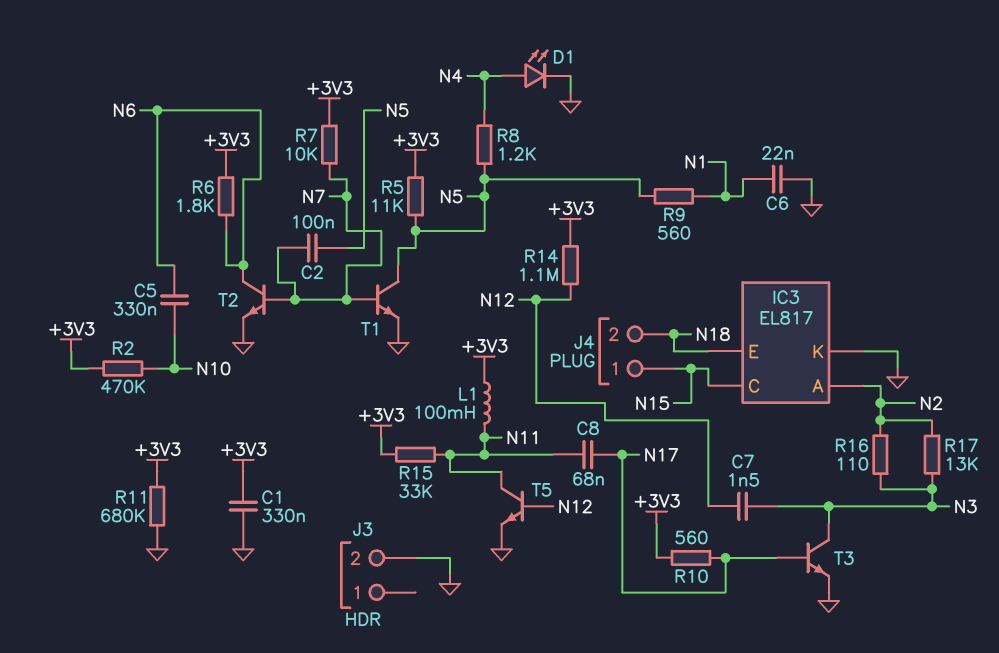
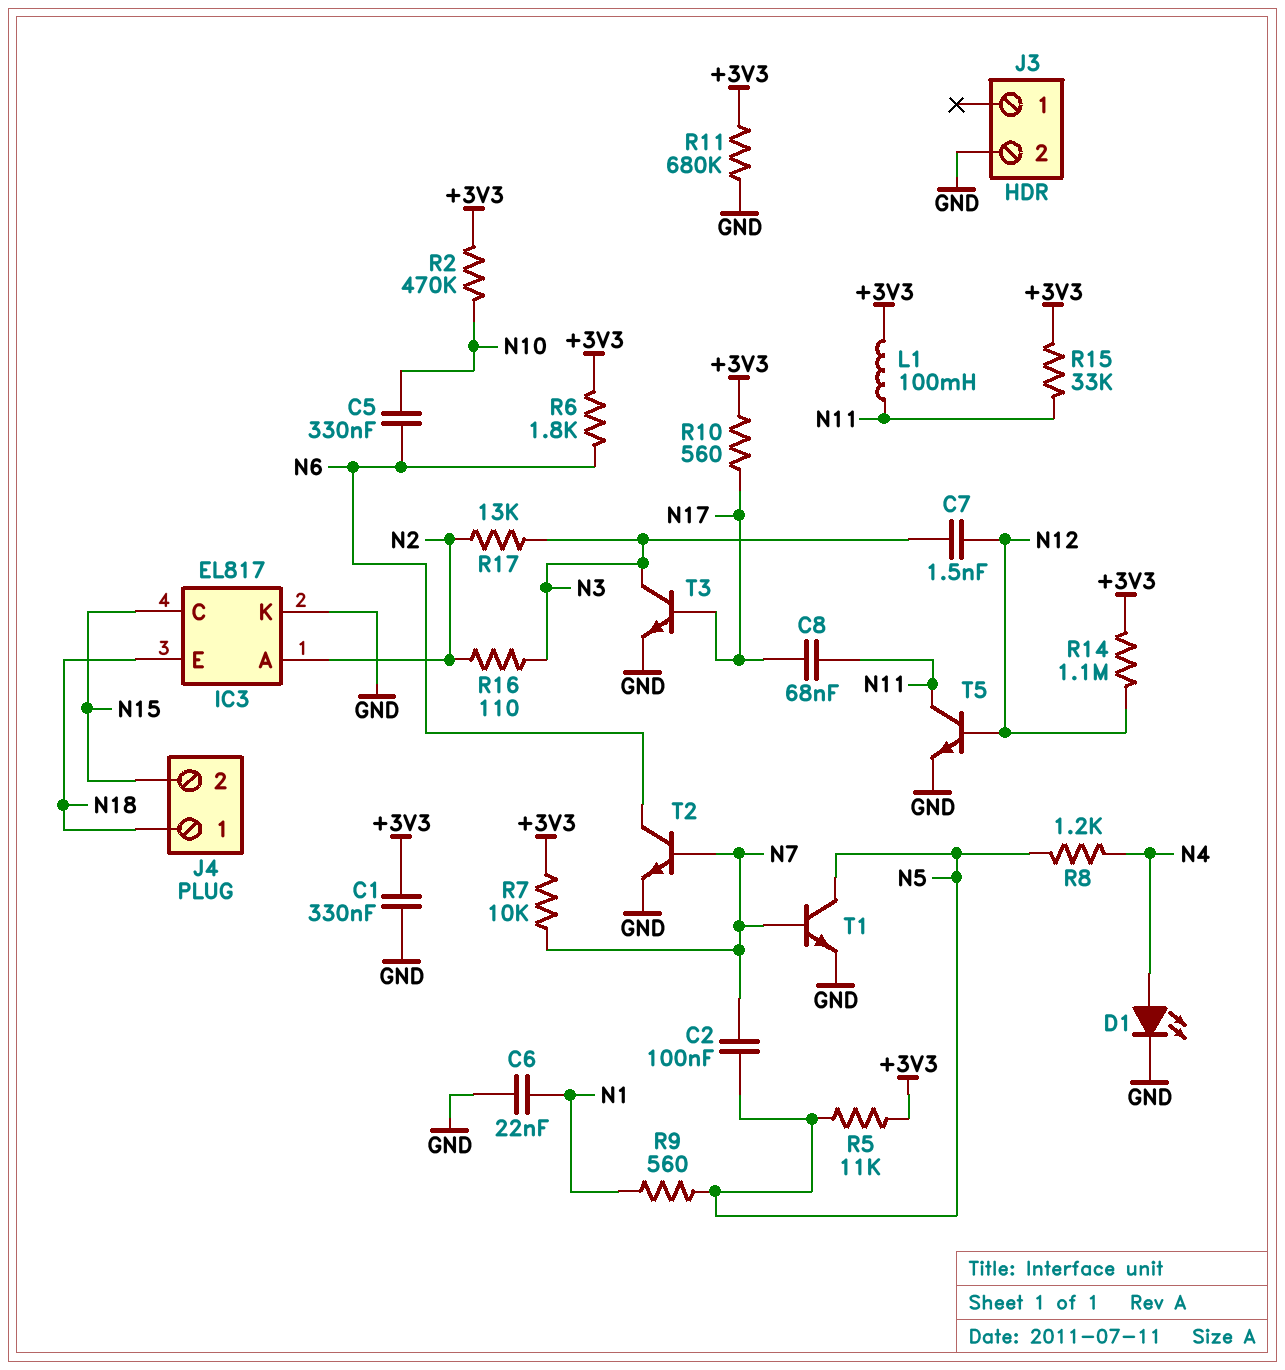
J4 pin 1: N15 -> N18
J4 pin 2: N18 -> N15

